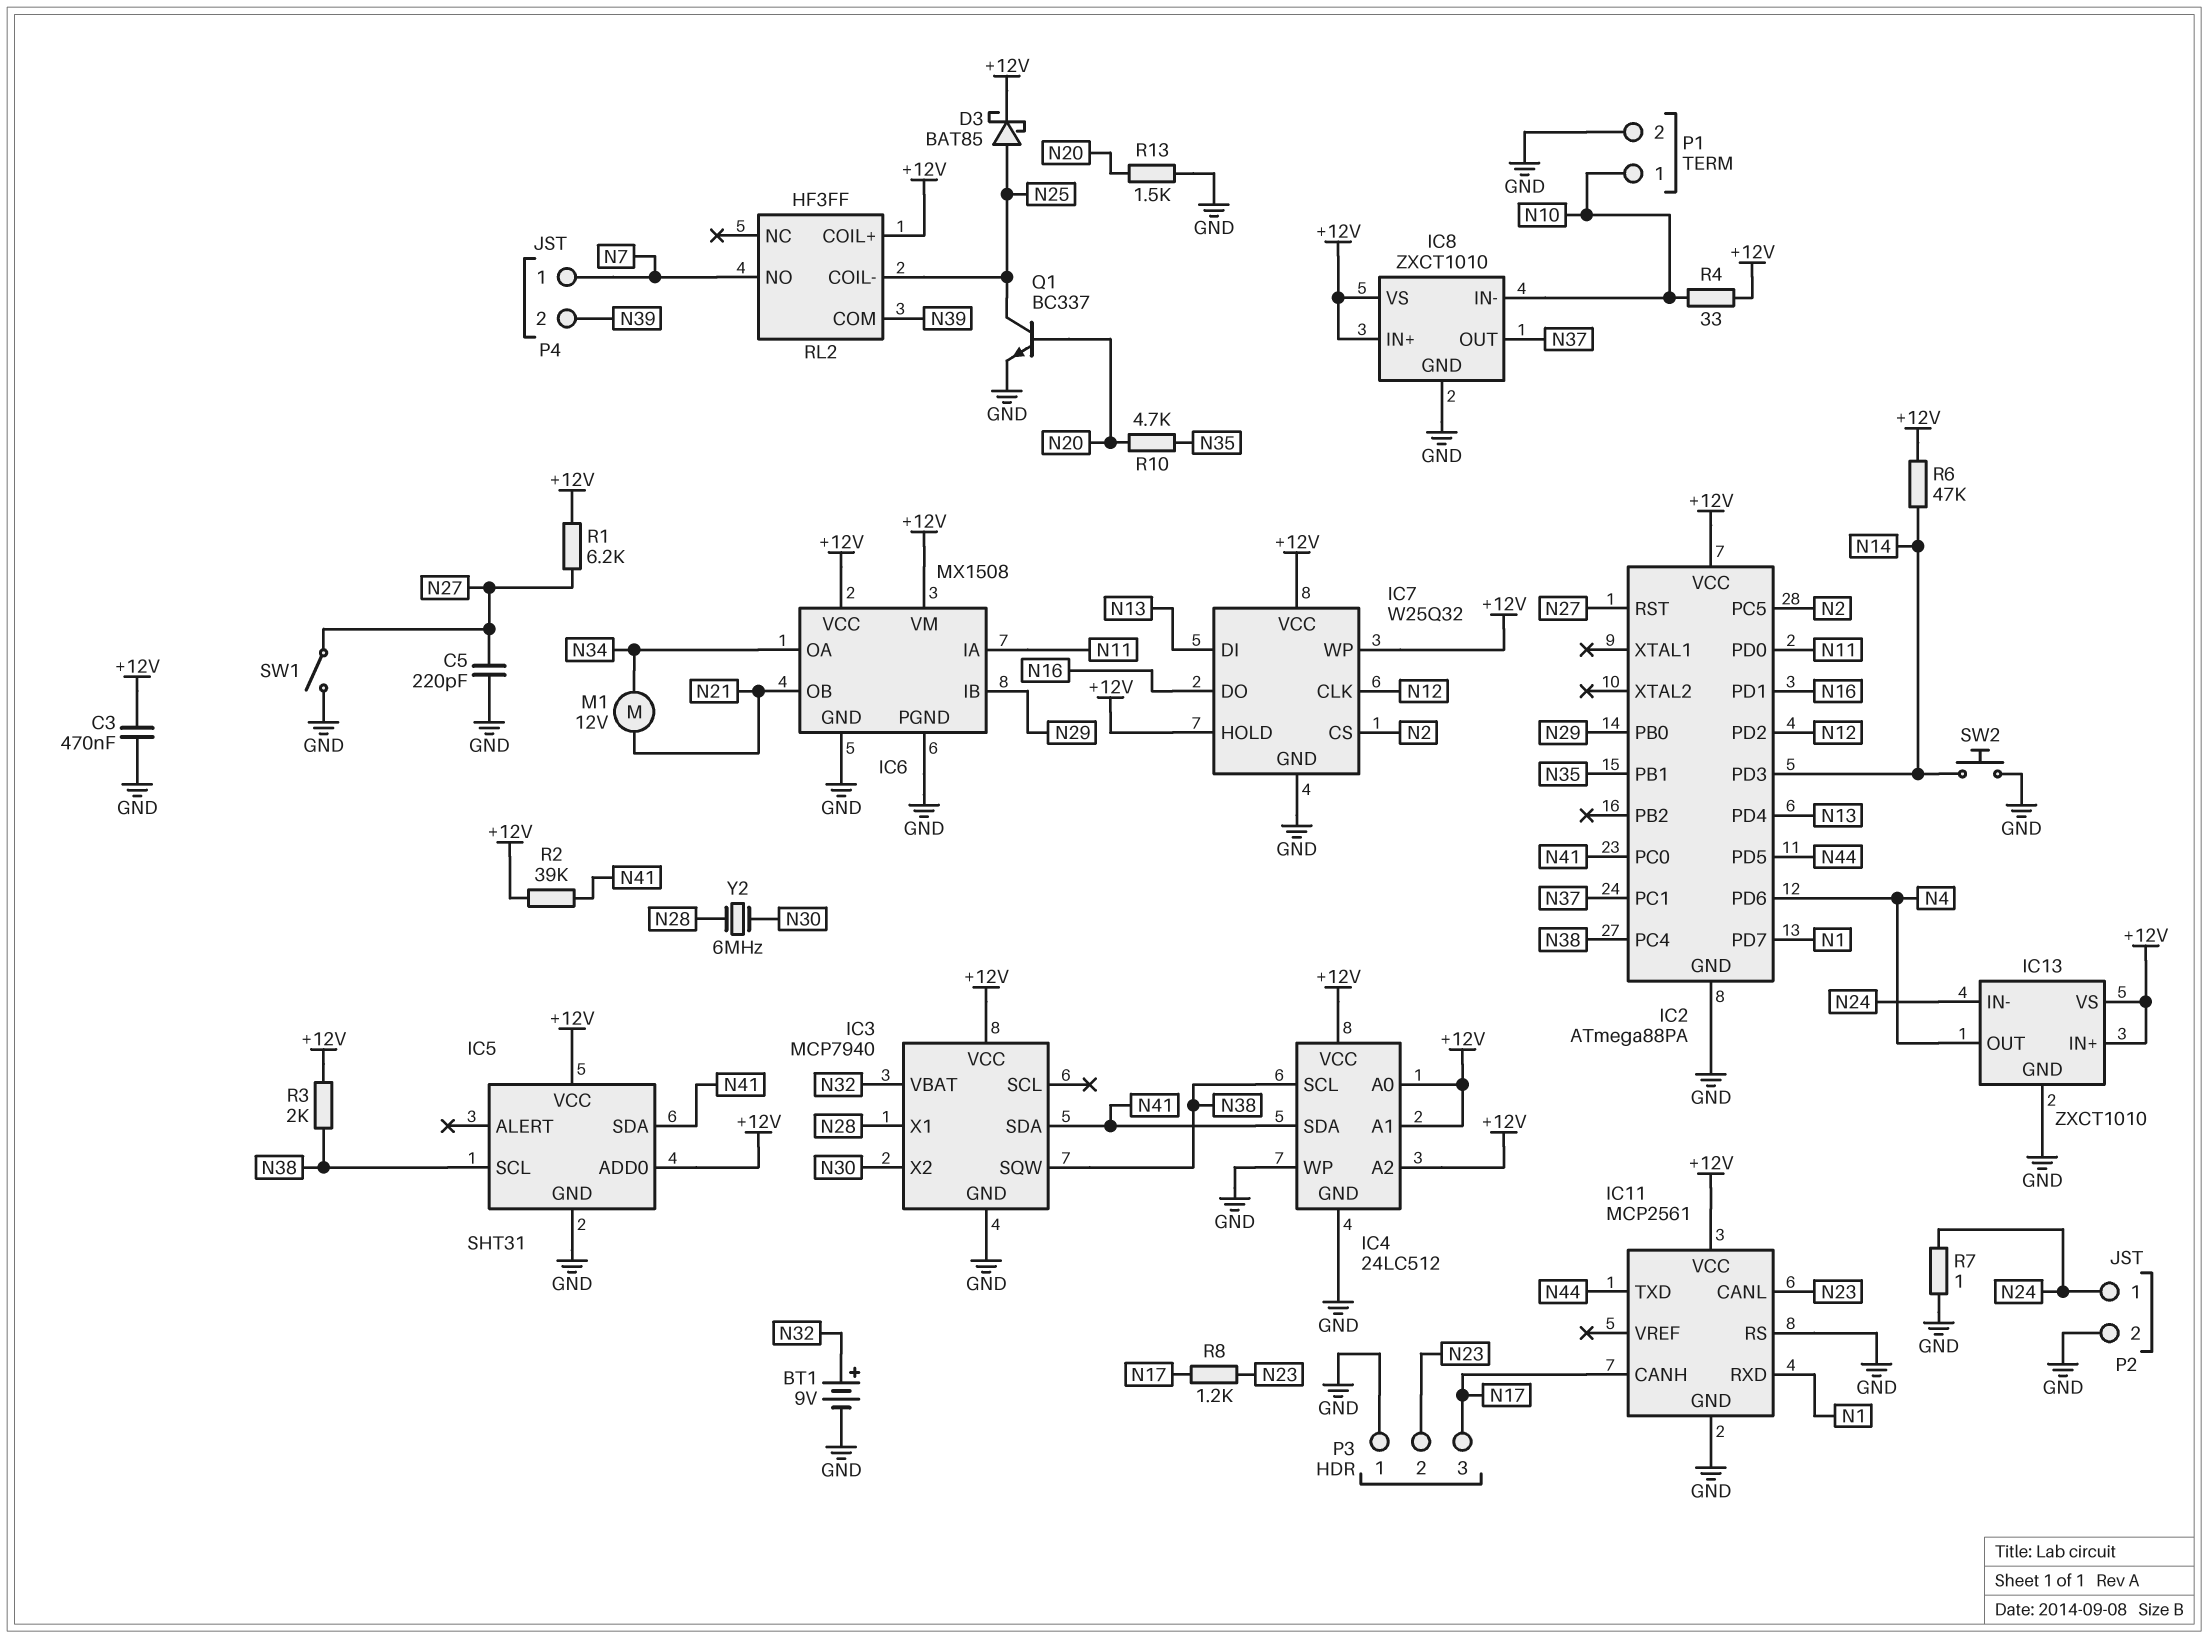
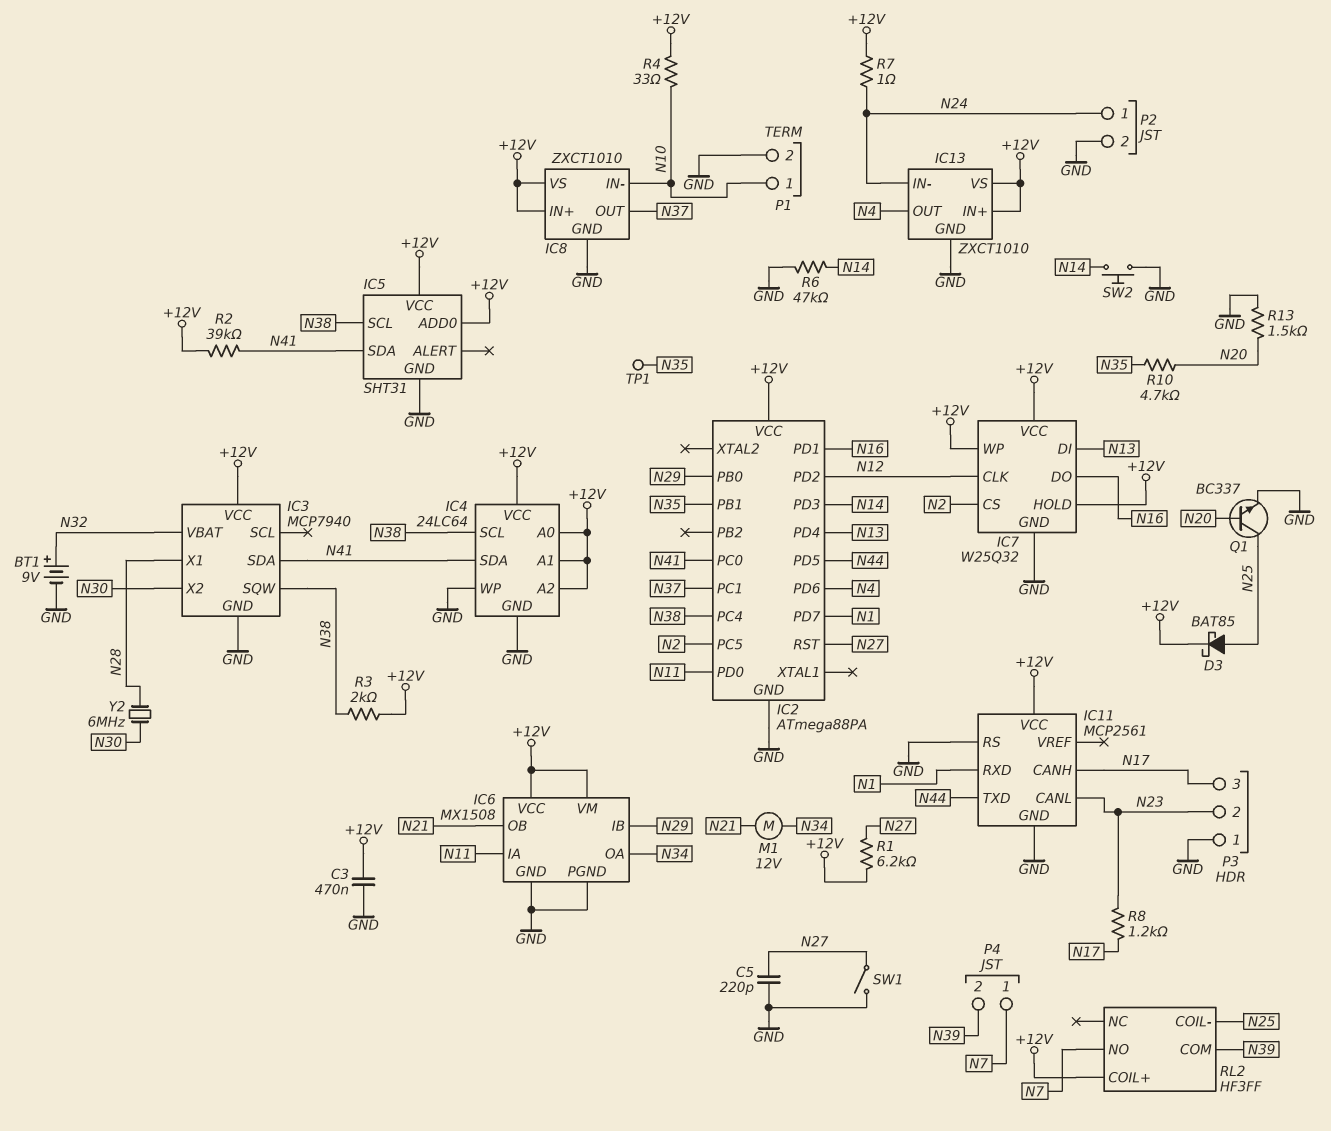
IC4: 24LC512 -> 24LC64
R6: 47k (+12V, N14) -> 47k (GND, N14)
R7: 1 (GND, N24) -> 1 (+12V, N24)
TP1: none -> test point (N35)

